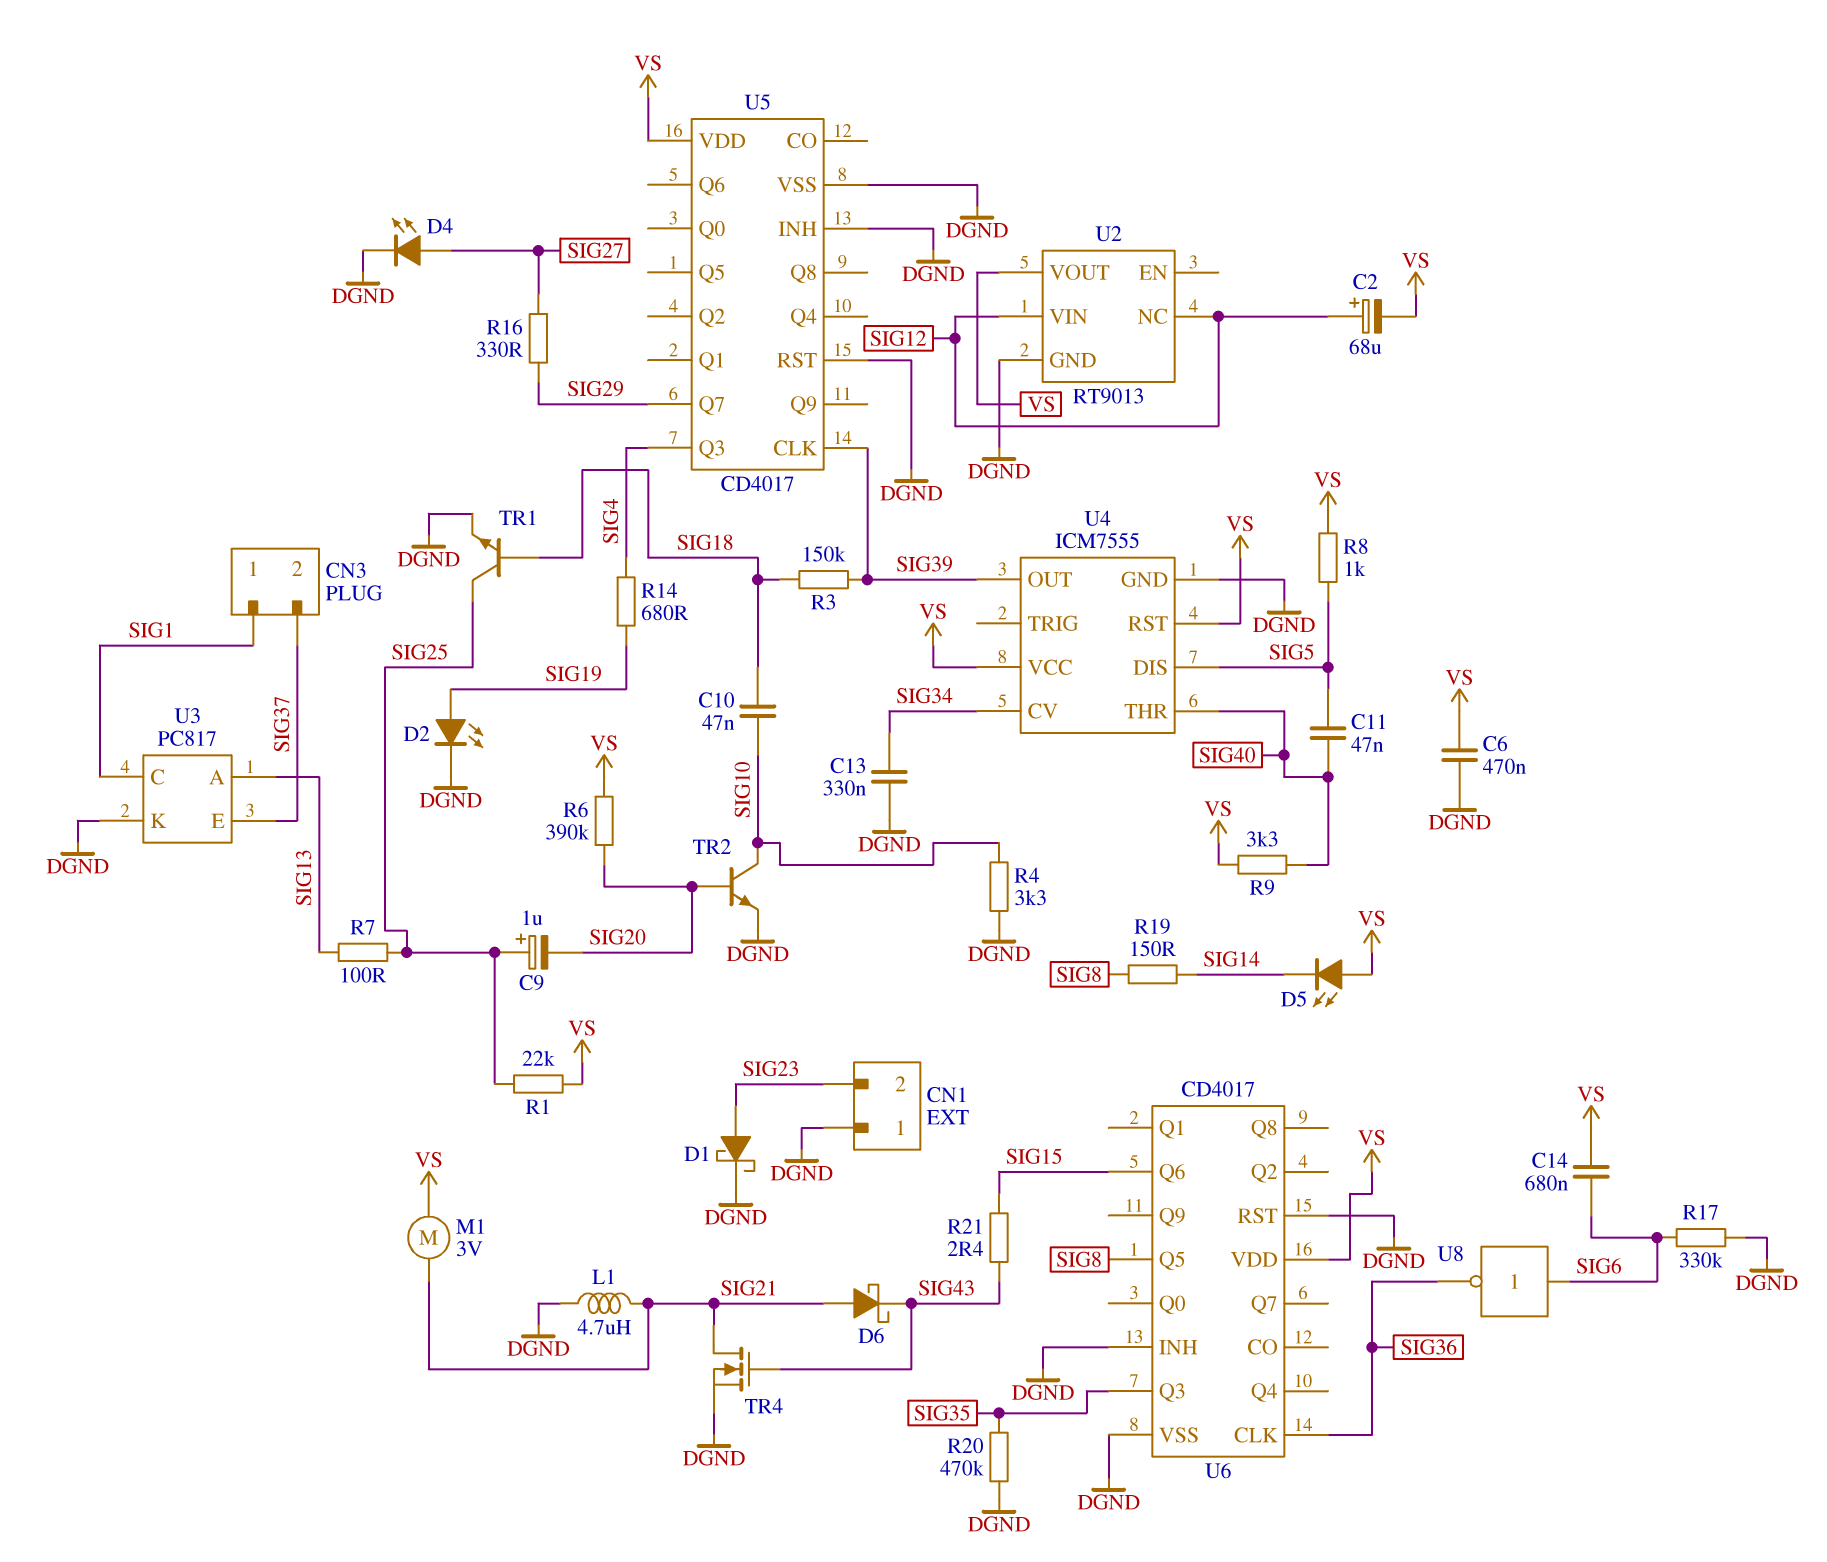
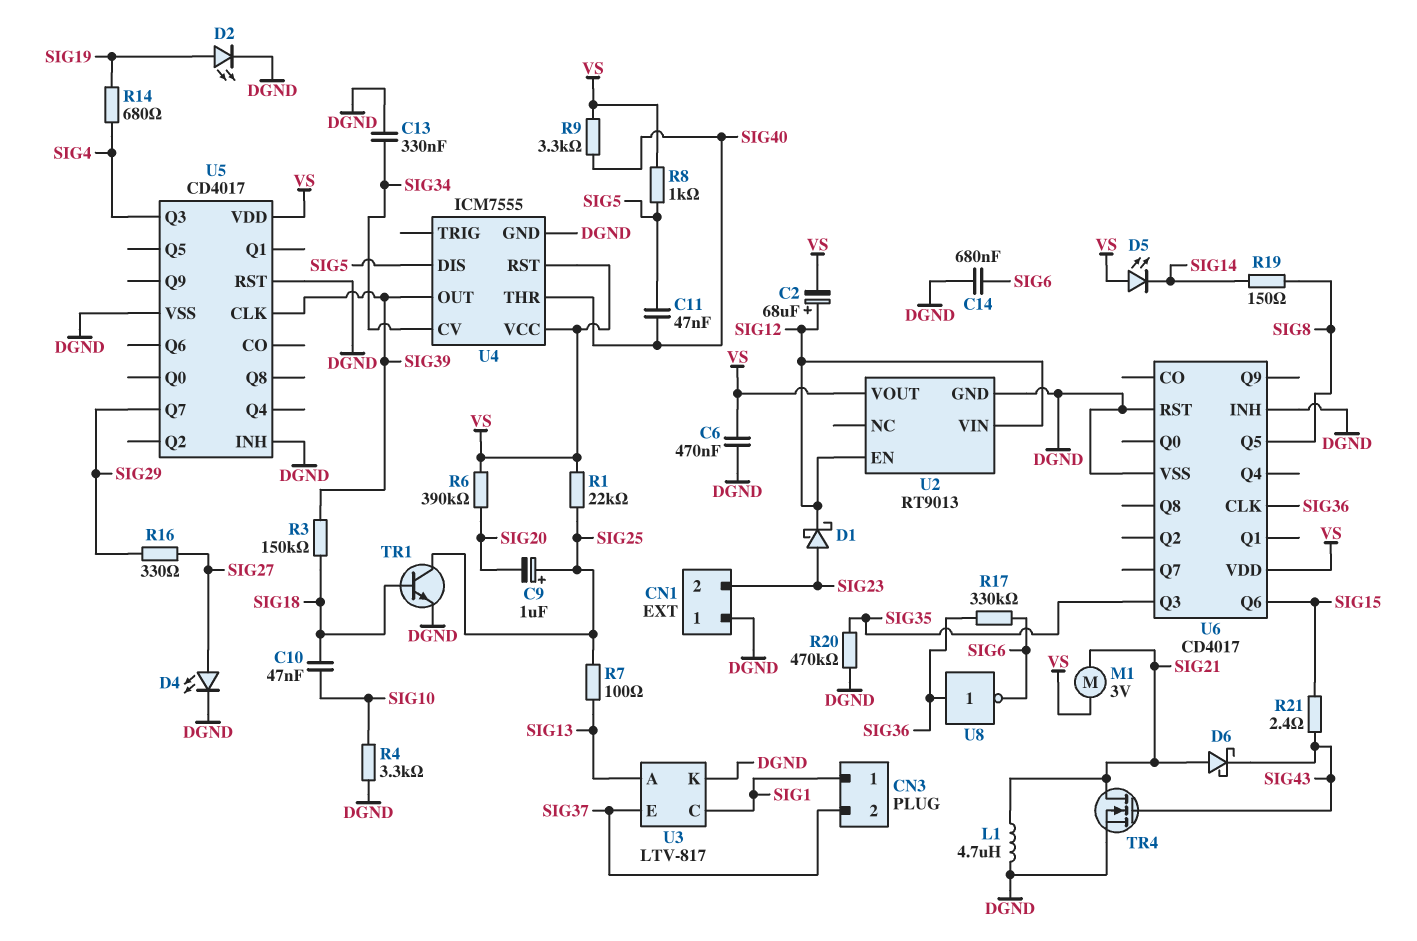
C14: 680nF (SIG6, VS) -> 680nF (DGND, SIG6)
D1: schottky (A SIG23, K DGND) -> schottky (A SIG23, K SIG12)
R17: 330k (DGND, SIG6) -> 330k (SIG6, SIG36)
TR2: NPN (B SIG20, C SIG10, E DGND) -> none
U2 pin EN: none -> SIG12
U2 pin NC: SIG12 -> none
U3: PC817 -> LTV-817
U8: NOT (in SIG6, out SIG36) -> NOT (in SIG36, out SIG6)

